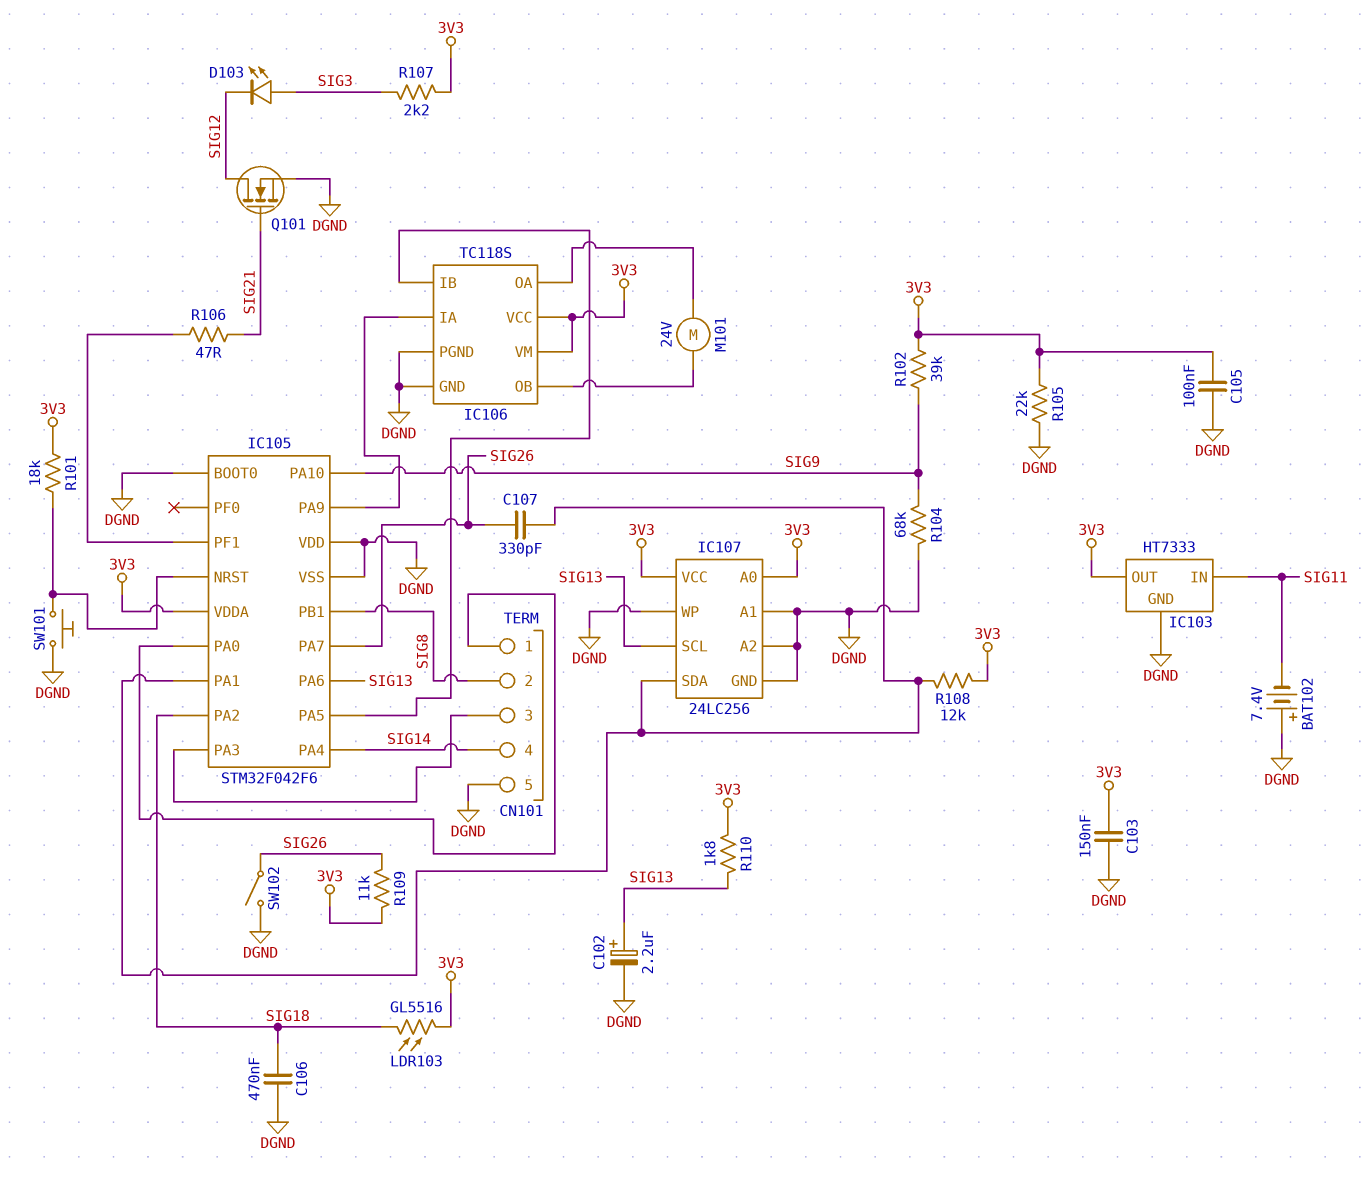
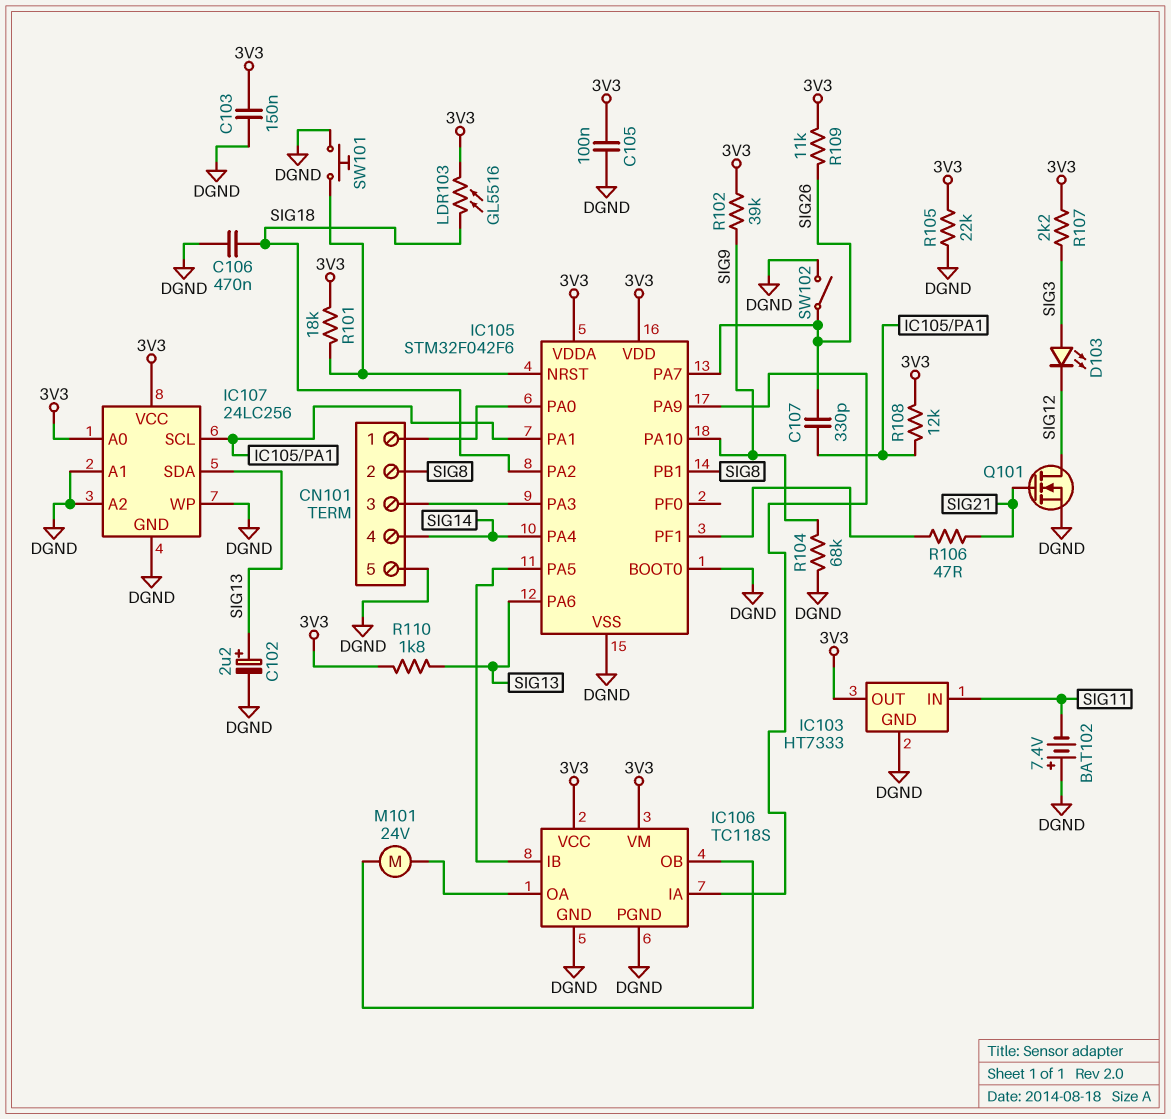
IC105 pin VDD: DGND -> 3V3
IC107 pin SCL: SIG13 -> IC105/PA1
IC107 pin SDA: IC105/PA1 -> SIG13

